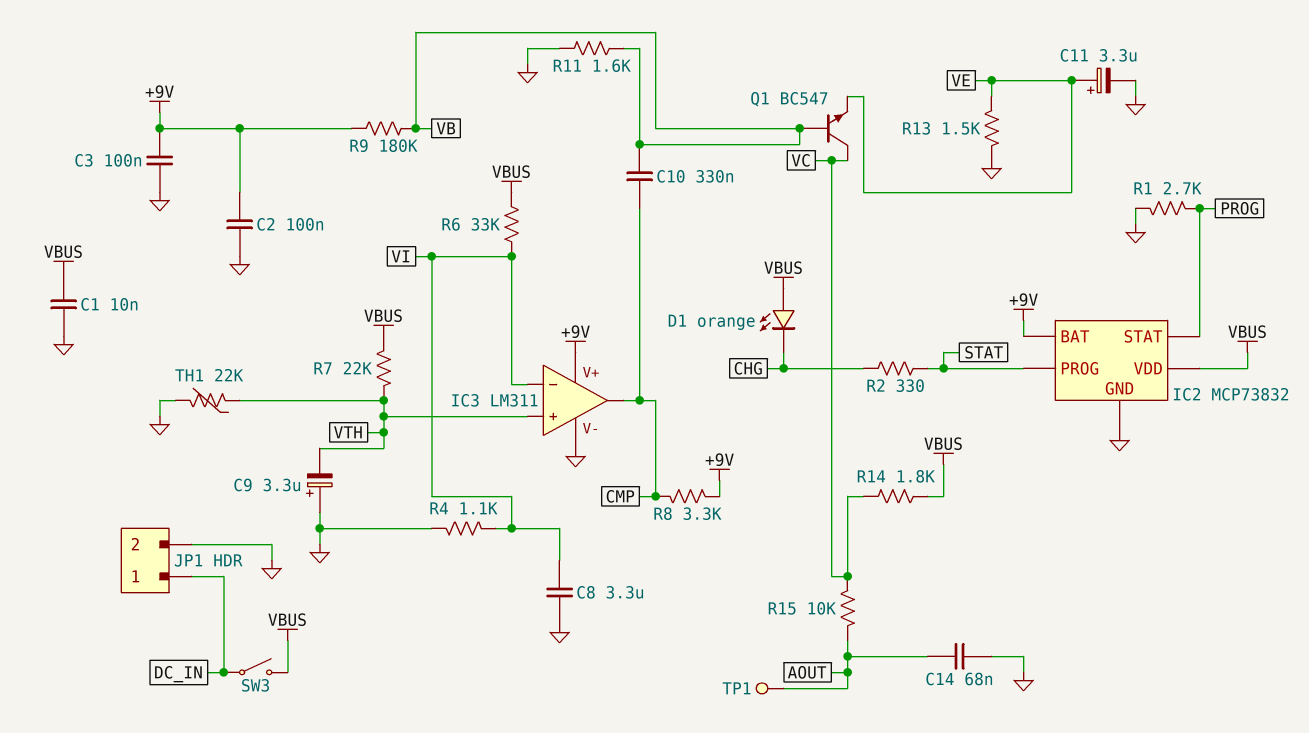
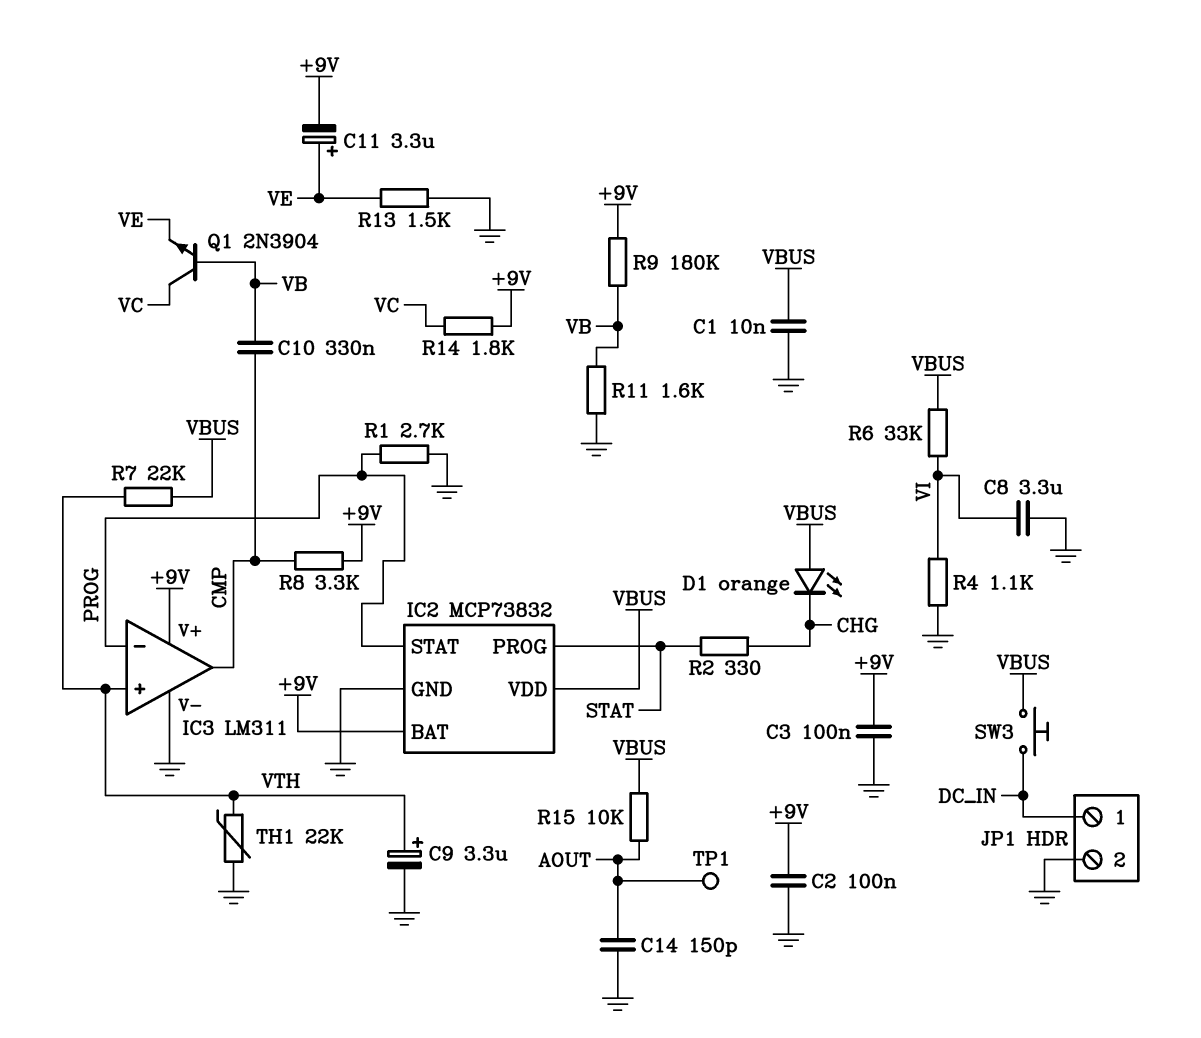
C9: 3.3uF (plus GND, minus VTH) -> 3.3uF (plus VTH, minus GND)
C11: 3.3uF (plus VE, minus GND) -> 3.3uF (plus VE, minus +9V)
C14: 68nF (AOUT, GND) -> 150pF (AOUT, GND)
IC3 pin in-: VI -> PROG
Q1: NPN BC547 (B VB, C VC, E VE) -> NPN 2N3904 (B VB, C VC, E VE)
R14: 1.8k (VBUS, VC) -> 1.8k (+9V, VC)
R15: 10k (AOUT, VC) -> 10k (AOUT, VBUS)
SW3: switch (DC_IN, VBUS) -> button (DC_IN, VBUS)

